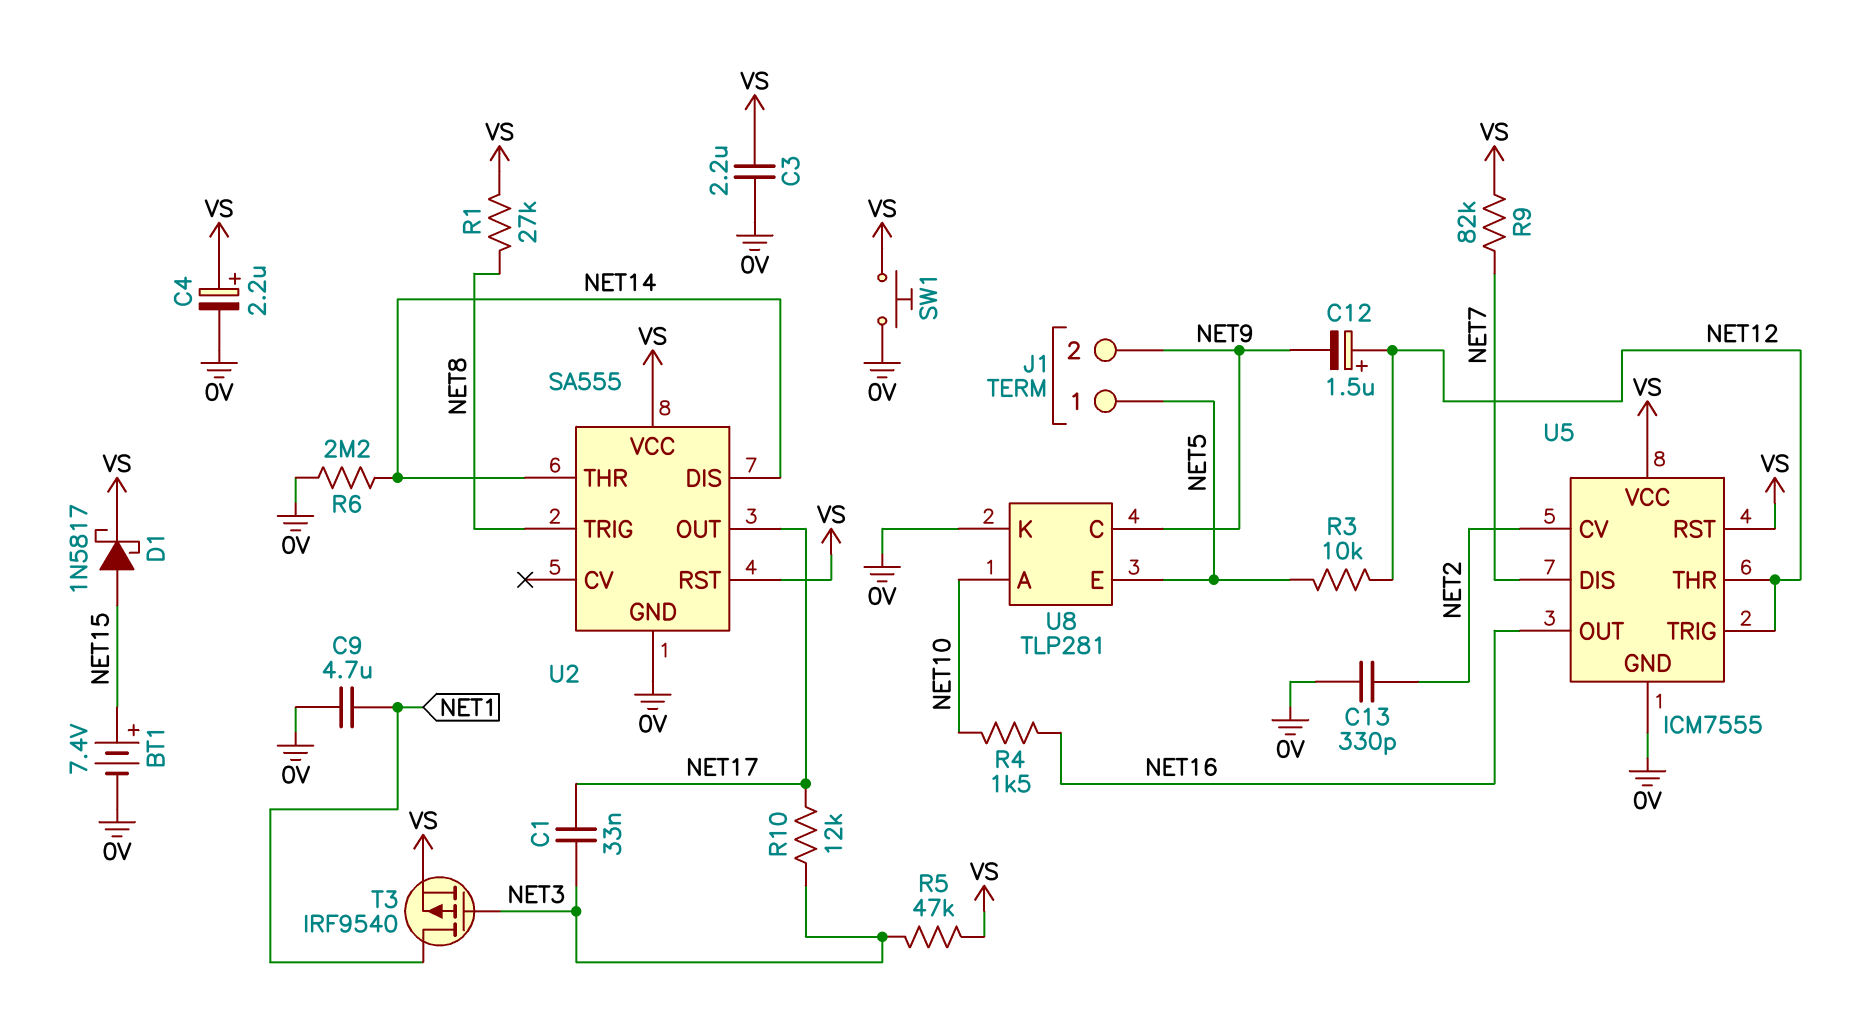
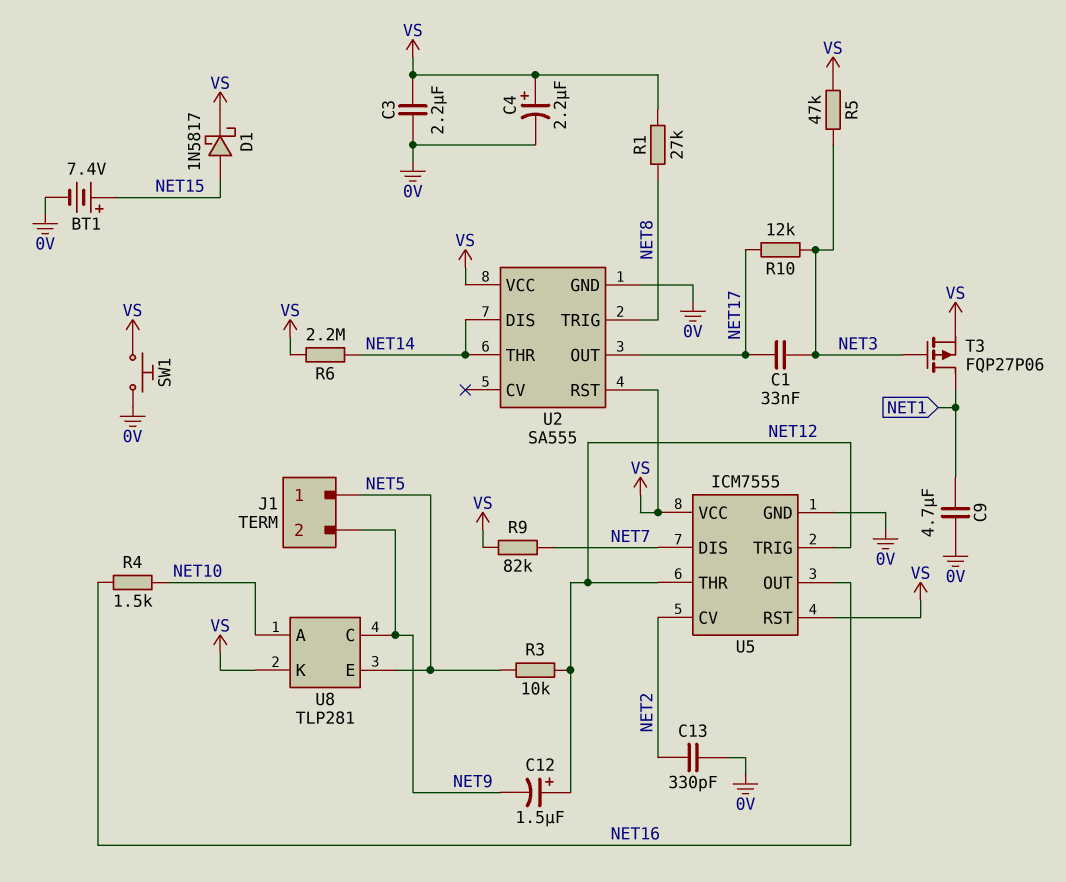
R6: 2.2M (0V, NET14) -> 2.2M (NET14, VS)
T3: PMOS IRF9540 (G NET3, D NET1, S VS) -> PMOS FQP27P06 (G NET3, D NET1, S VS)
U8 pin K: 0V -> VS

